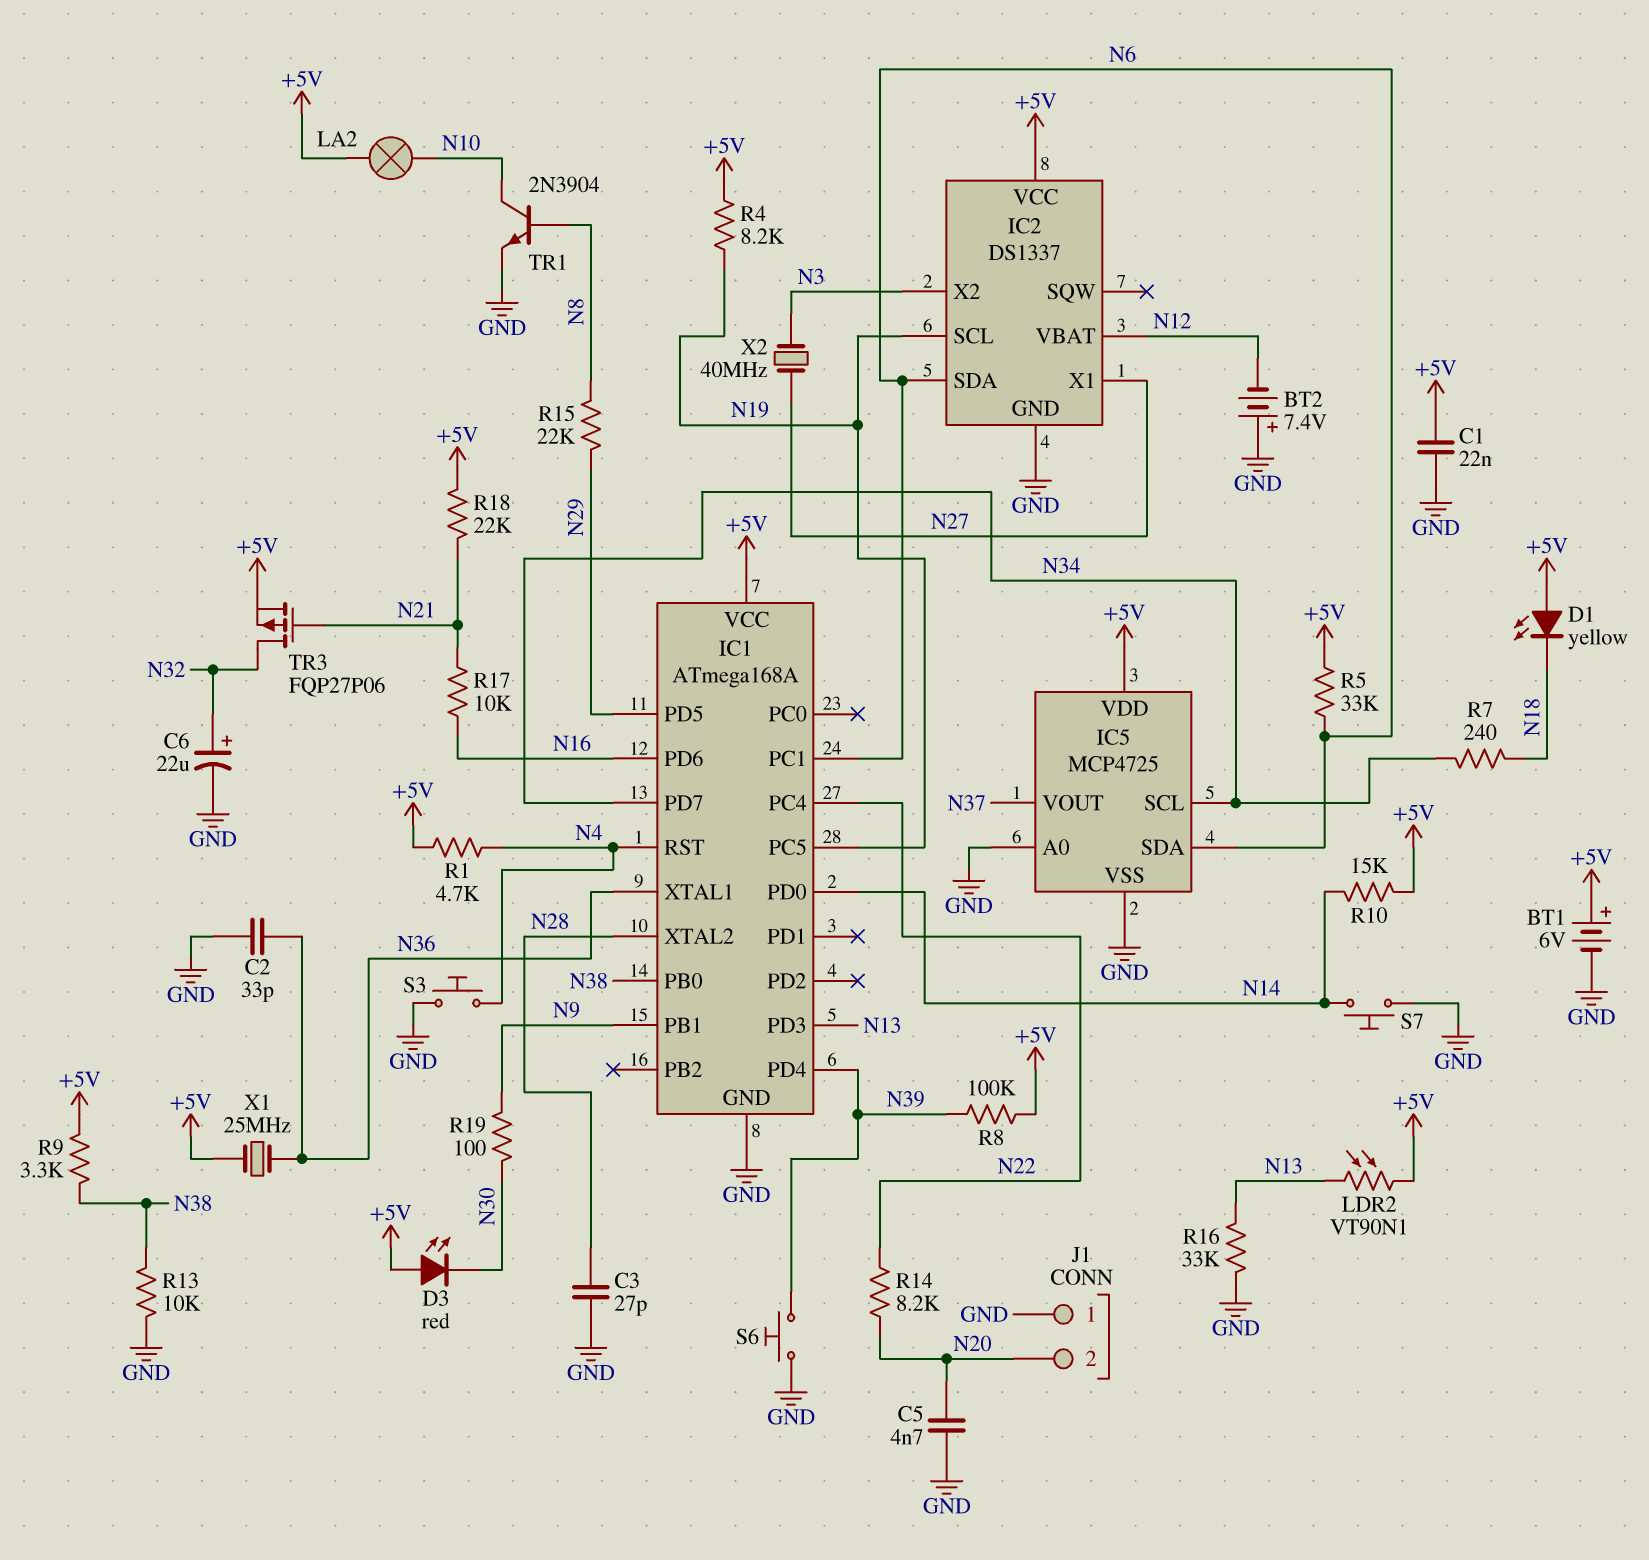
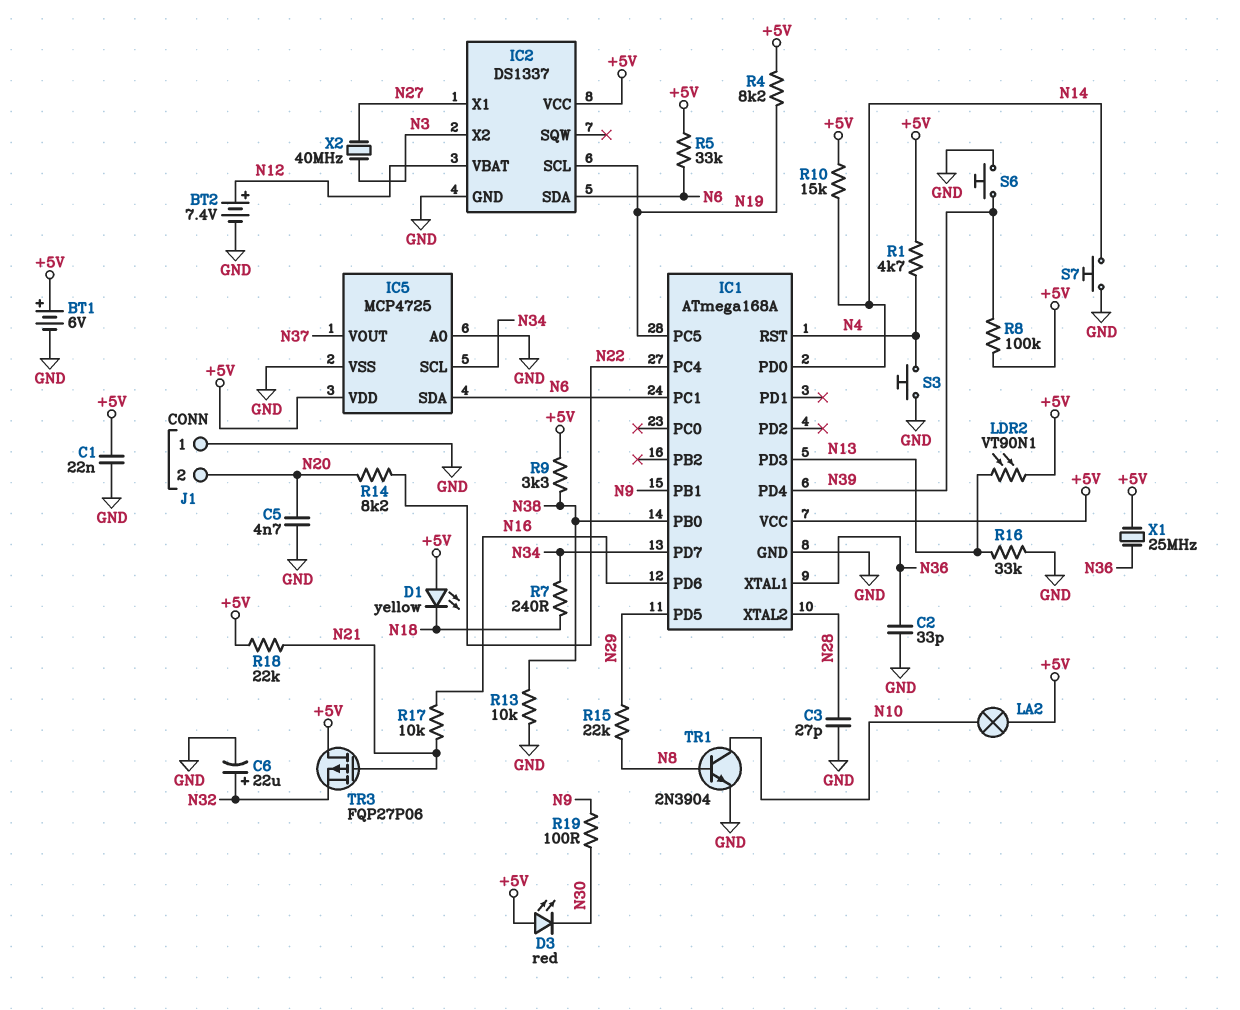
BT2: 7.4V (plus GND, minus N12) -> 7.4V (plus N12, minus GND)
TR3: PMOS FQP27P06 (G N21, D N32, S +5V) -> PMOS FQP27P06 (G N21, D +5V, S N32)

